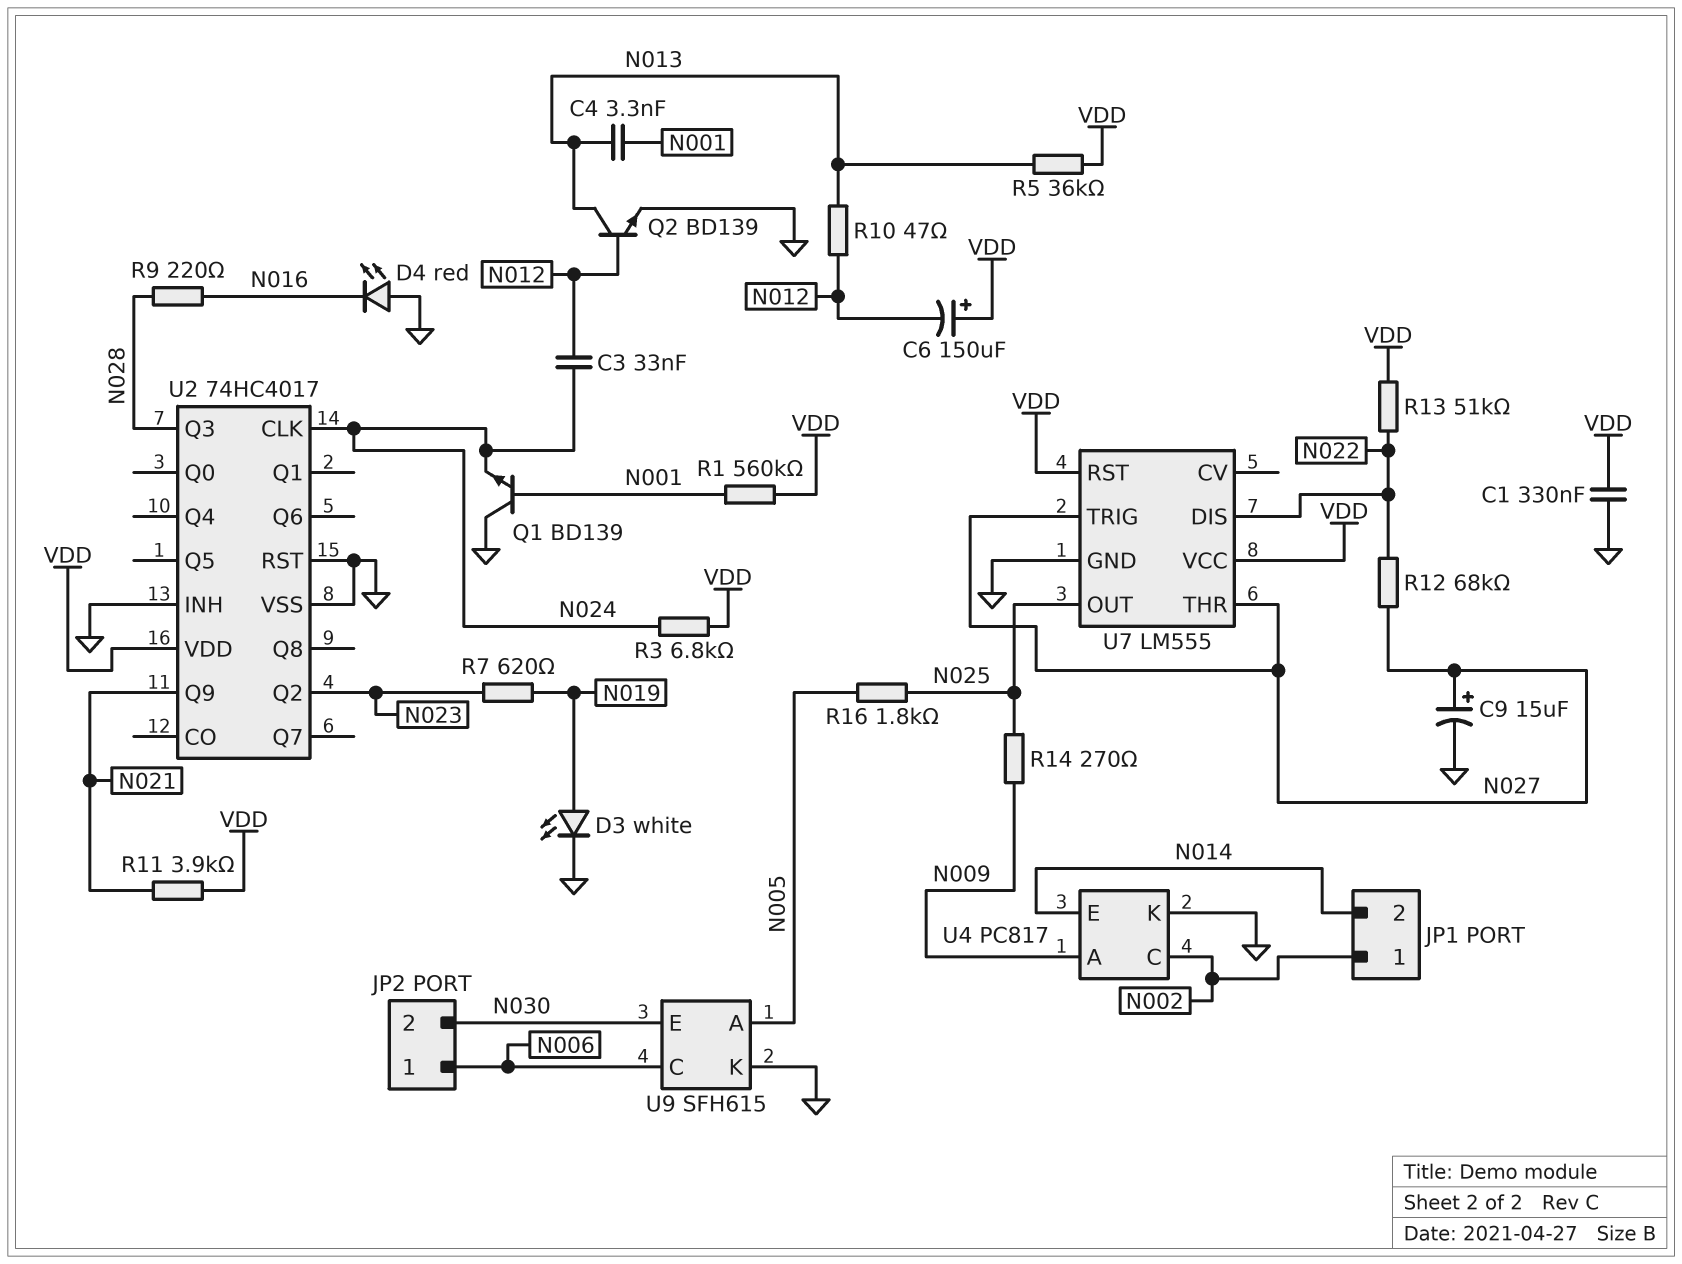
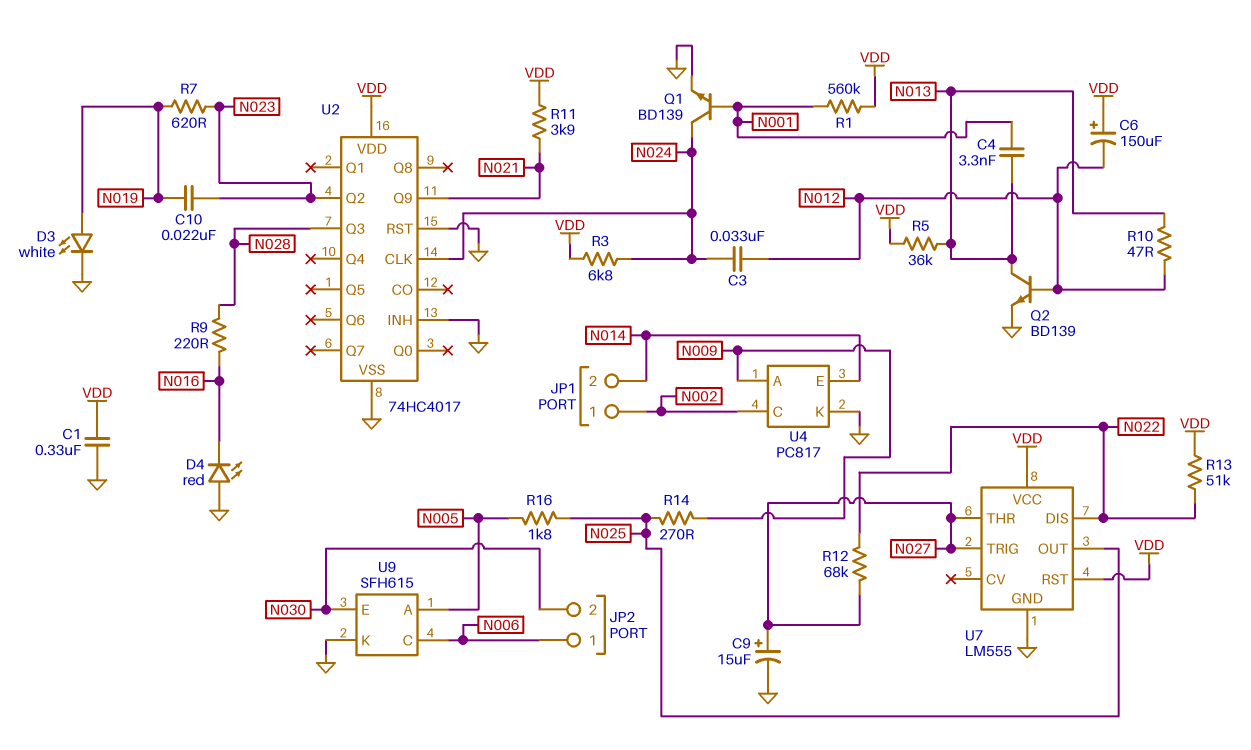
C10: none -> 22nF (N019, N023)
Q1: NPN BD139 (B N001, C GND, E N024) -> NPN BD139 (B N001, C N024, E GND)

